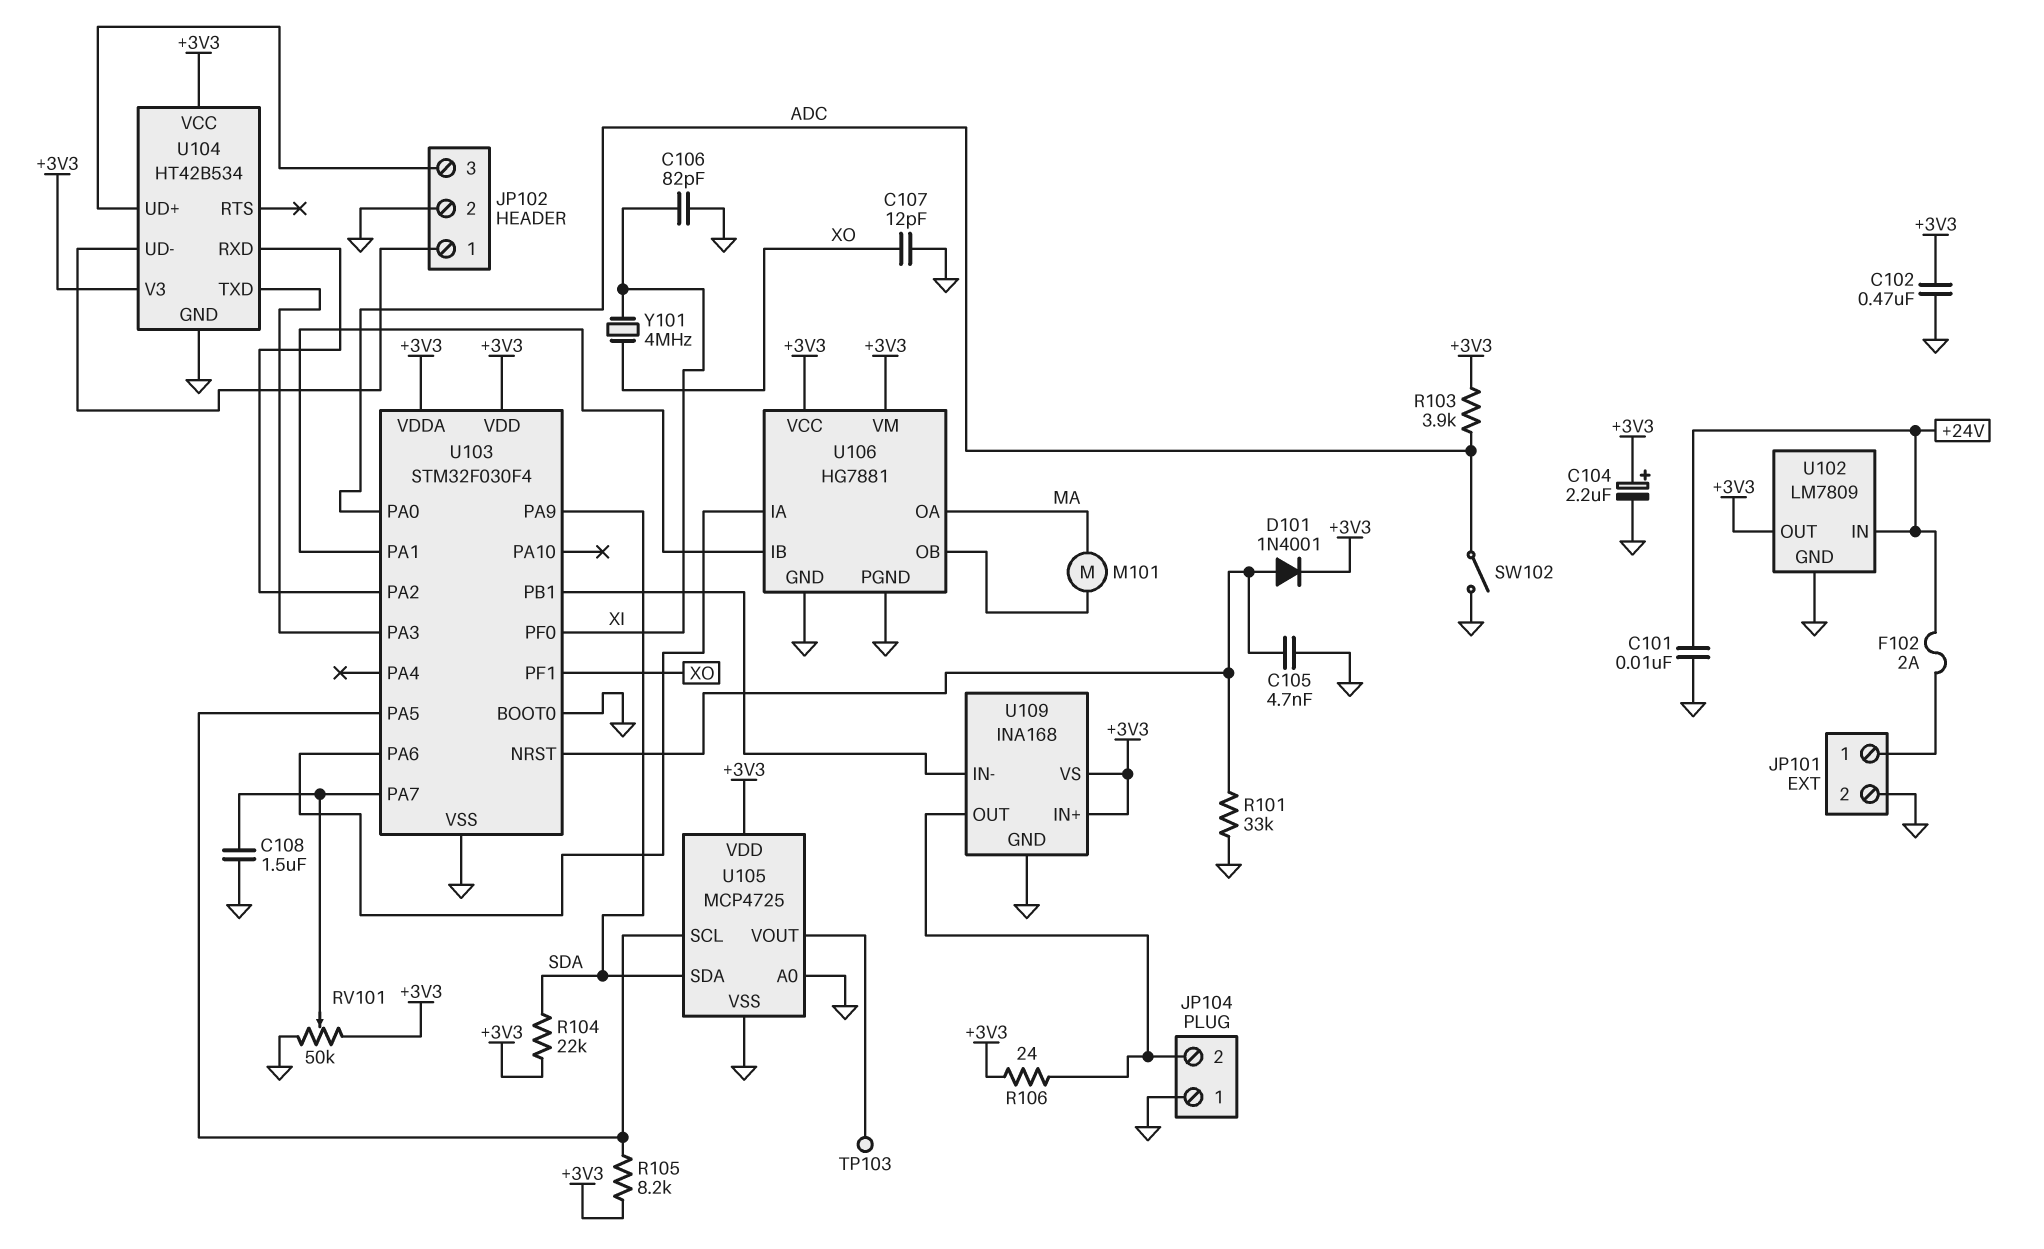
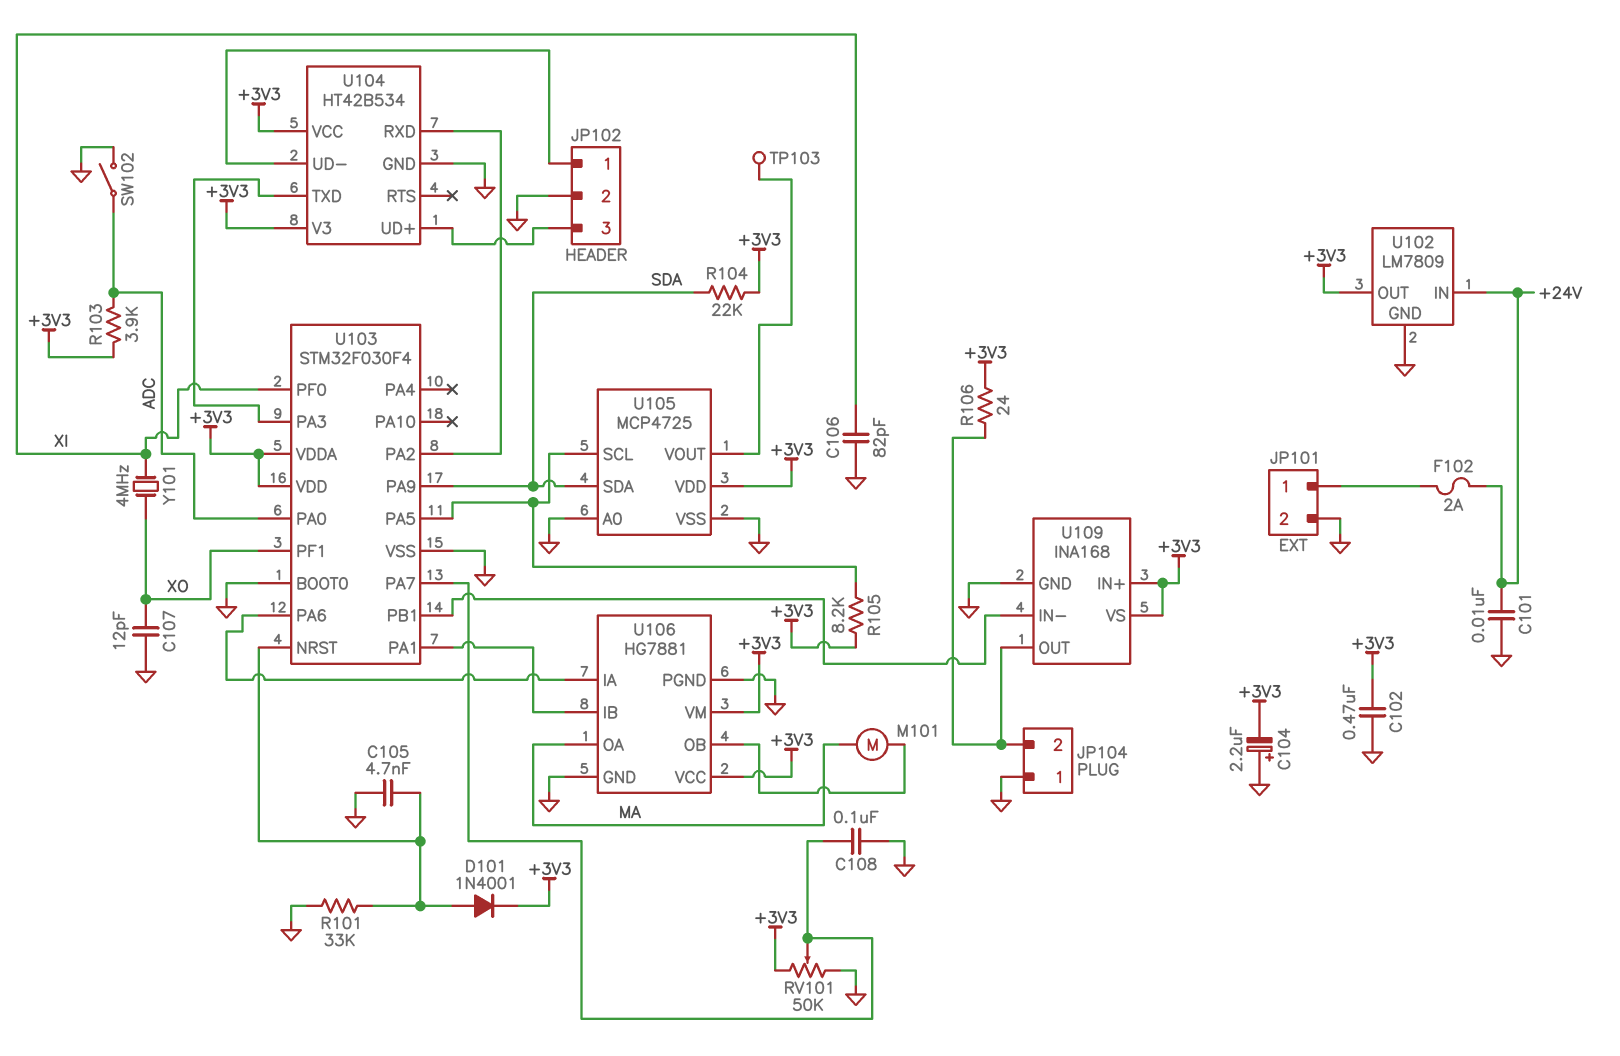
C104: 2.2uF (plus +3V3, minus GND) -> 2.2uF (plus GND, minus +3V3)
C108: 1.5uF (GND, U103/PA7) -> 100nF (GND, U103/PA7)

